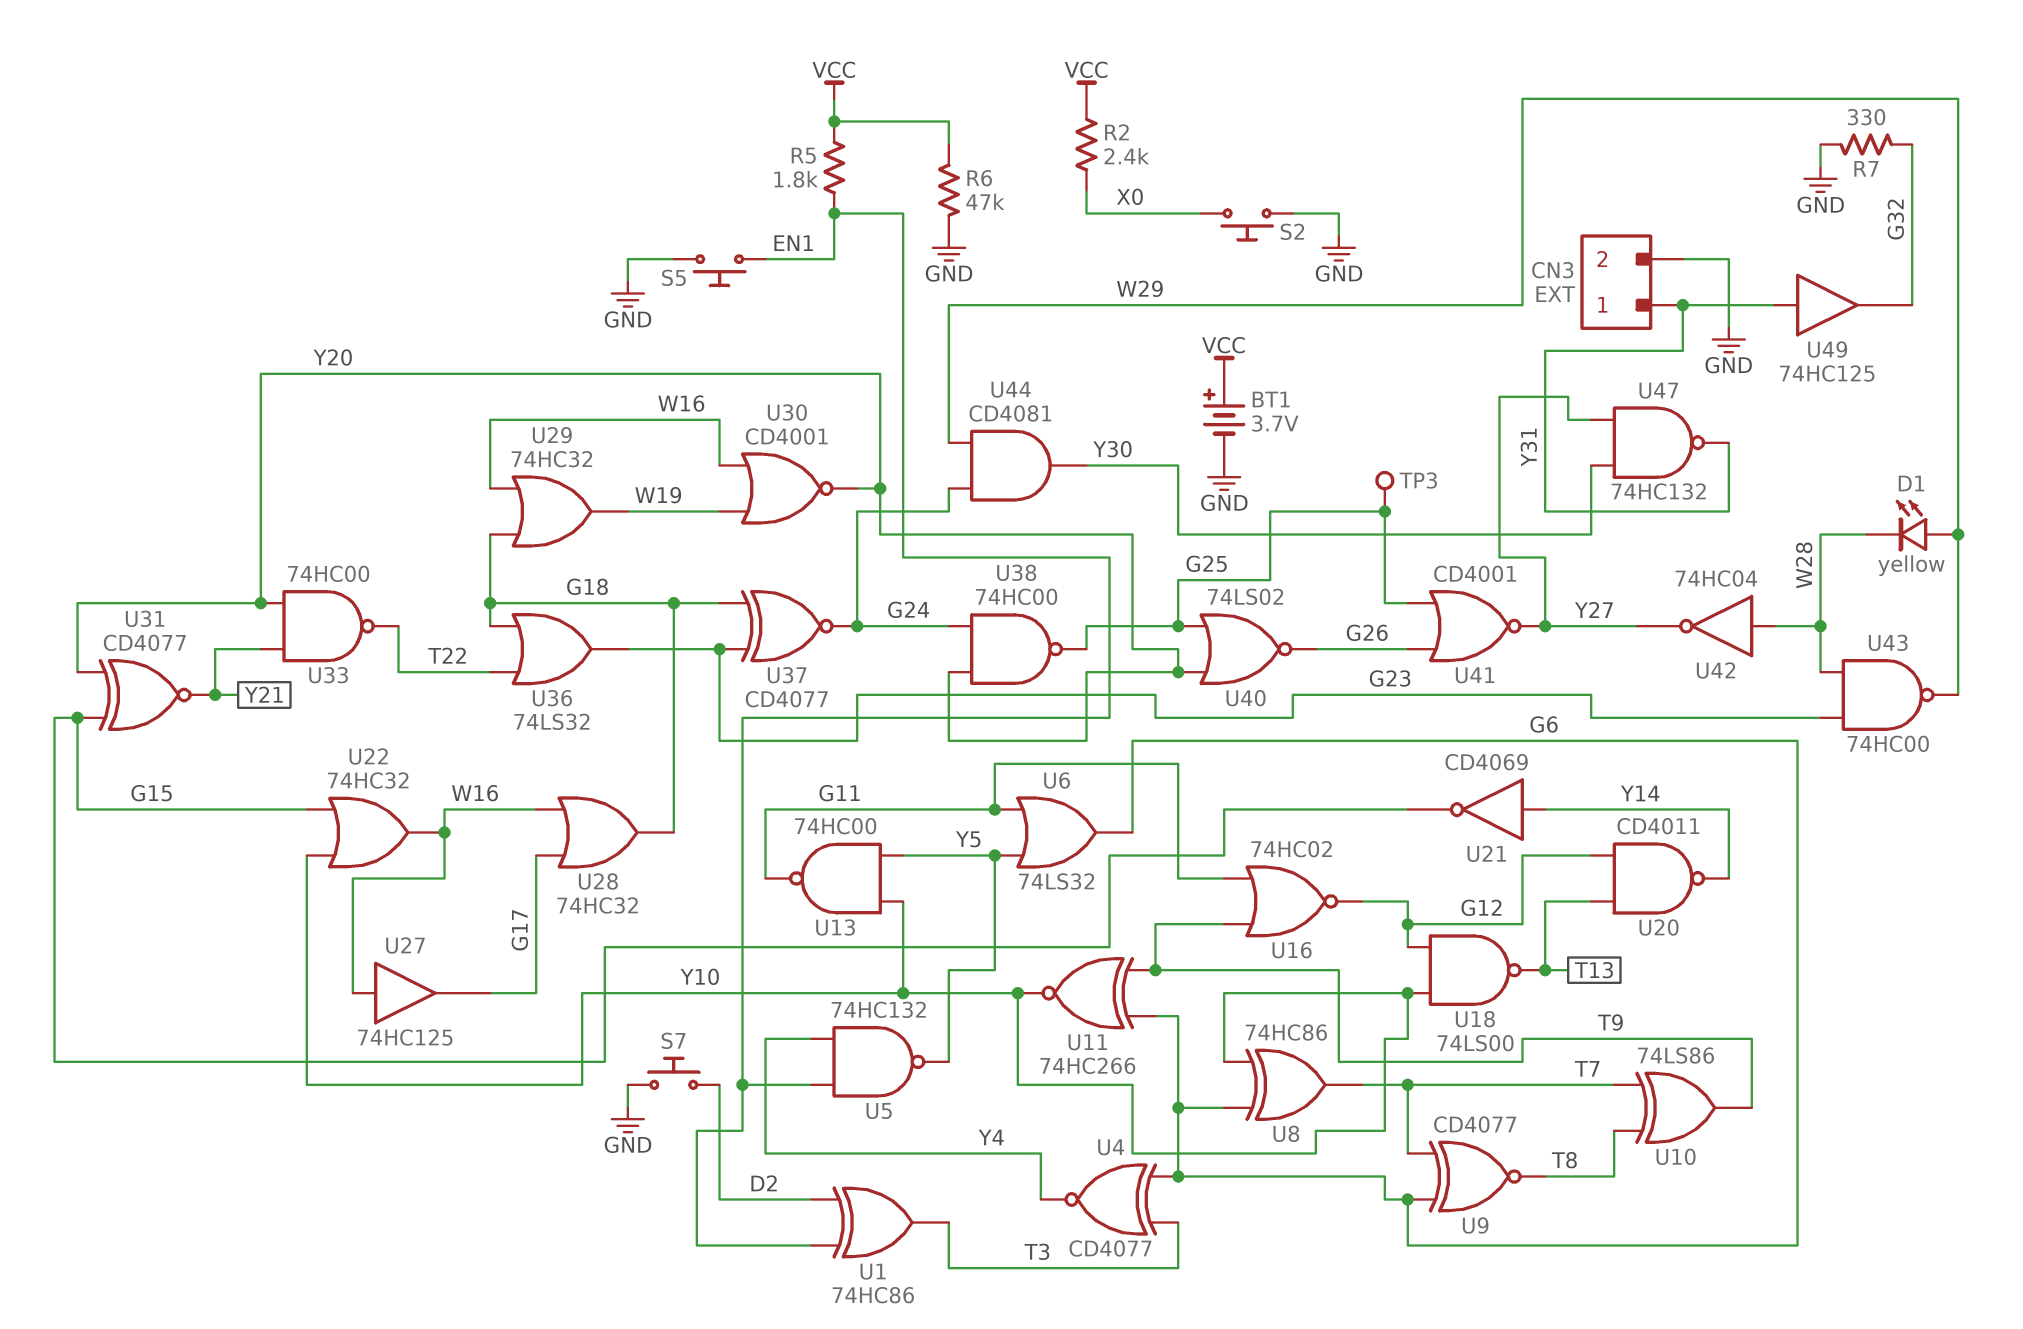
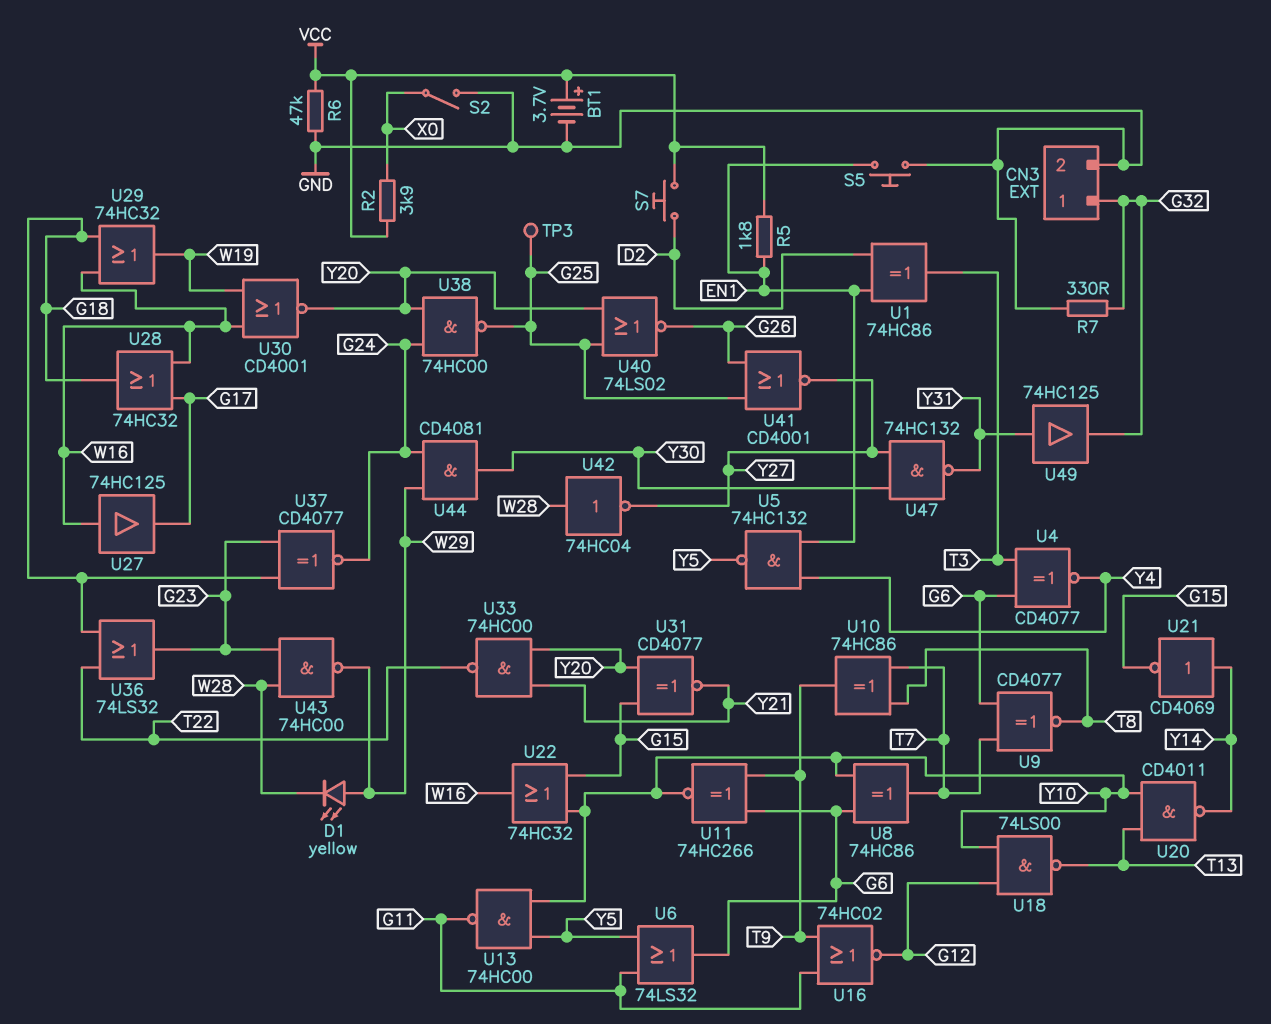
CN3 pin 1: Y31 -> G32
R2: 2.4k (VCC, X0) -> 3.9k (VCC, X0)
S2: button (GND, X0) -> switch (GND, X0)
S7: button (D2, GND) -> button (D2, VCC)
U10: XOR 74LS86 (in T7, in T8, out T9) -> XOR 74HC86 (in T7, in T8, out T9)
U20: NAND CD4011 (in G12, in T13, out Y14) -> NAND CD4011 (in T13, in Y10, out Y14)

